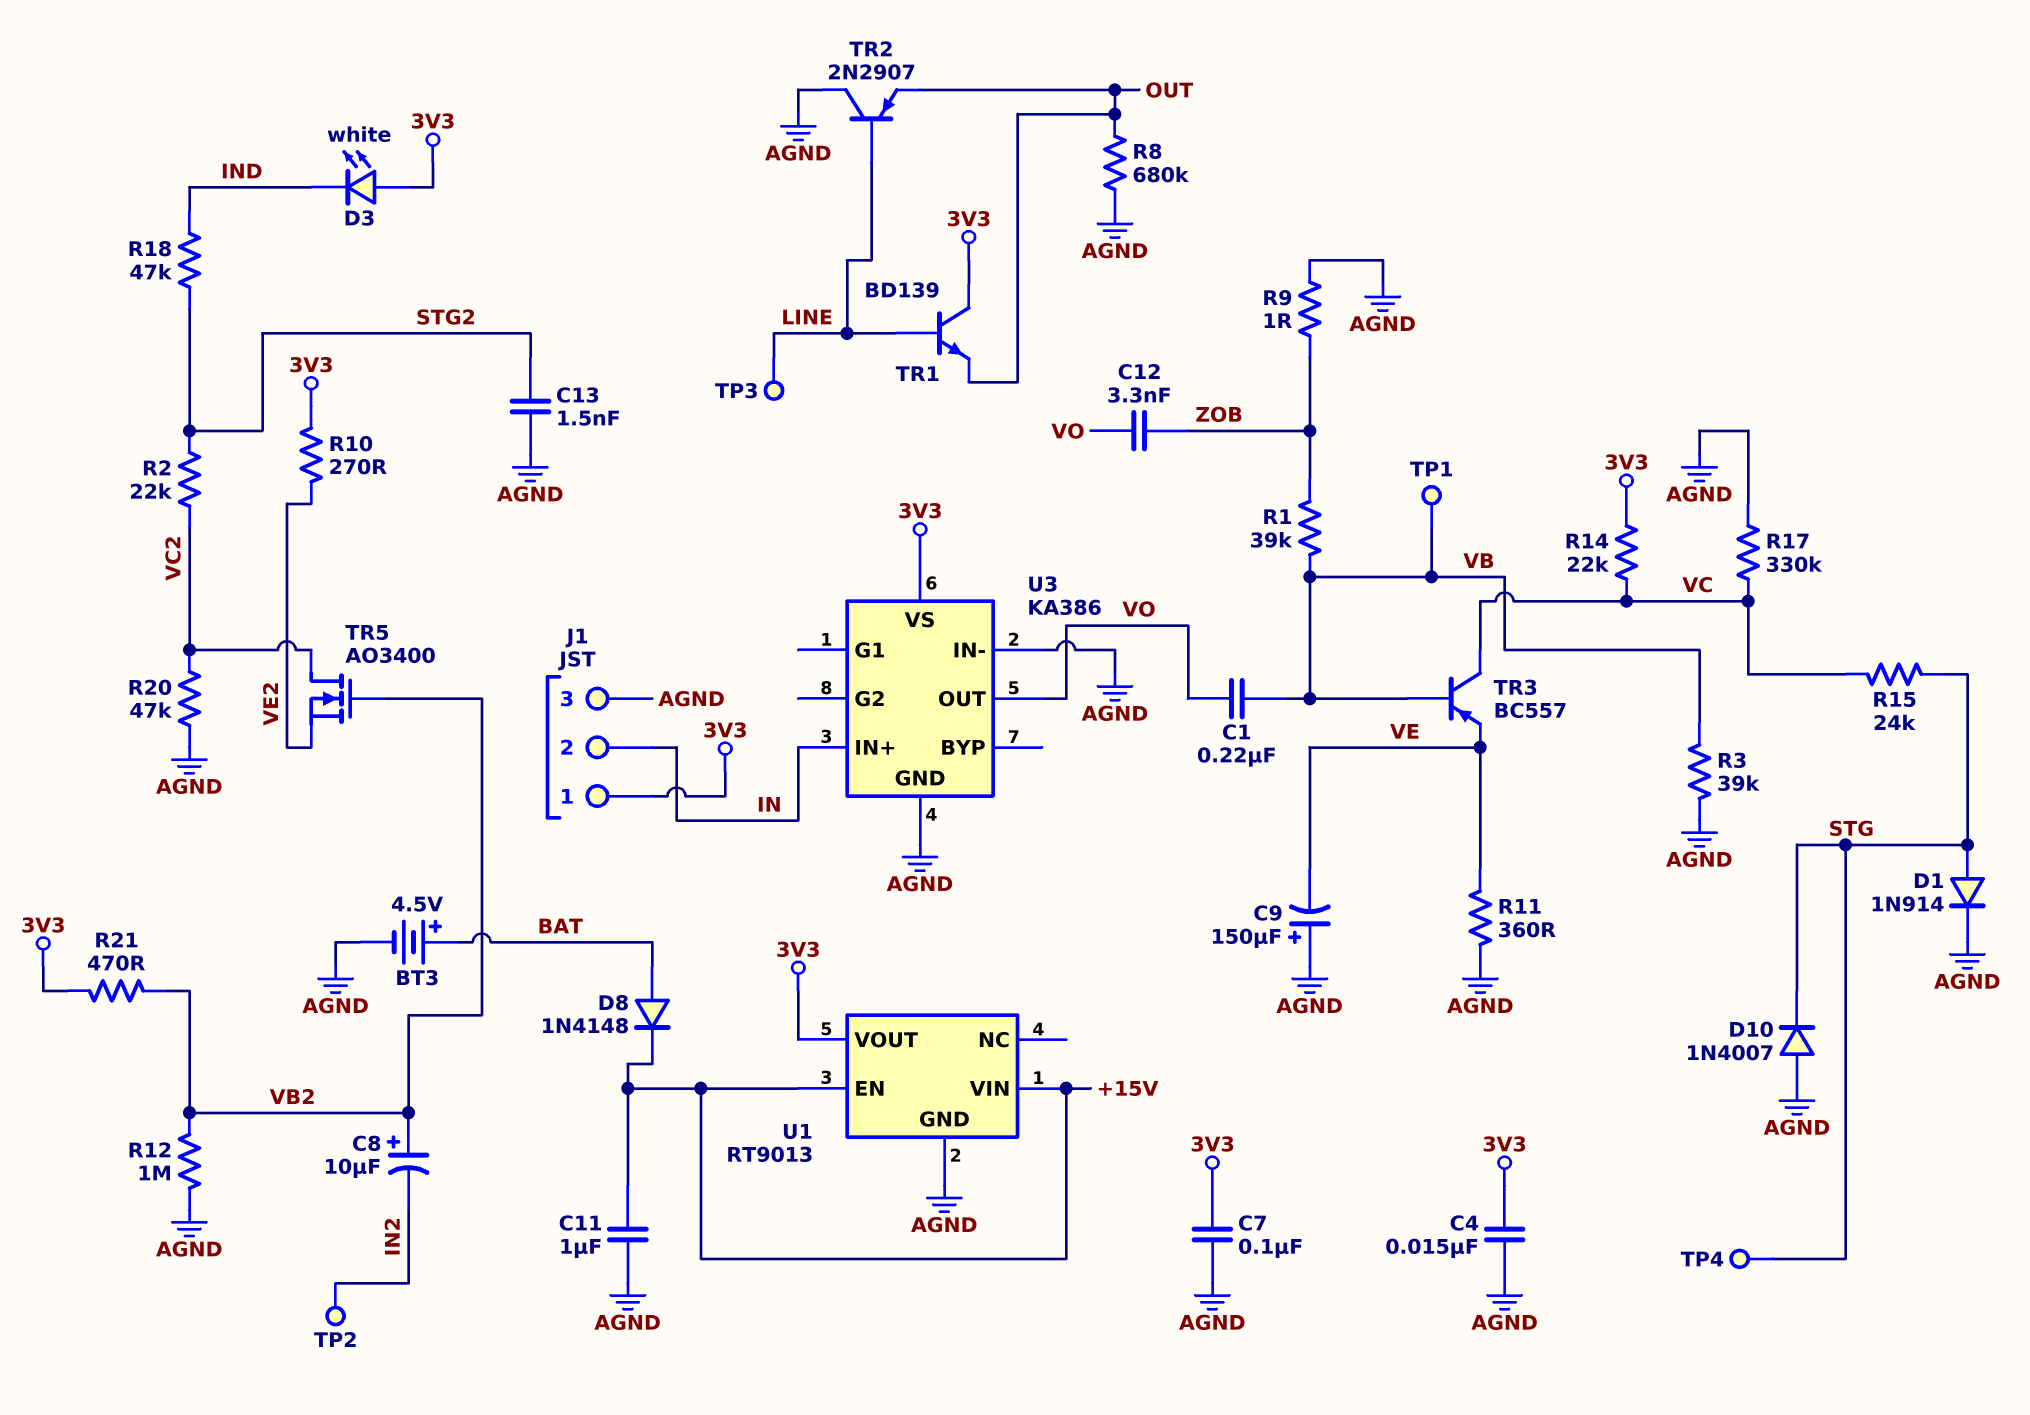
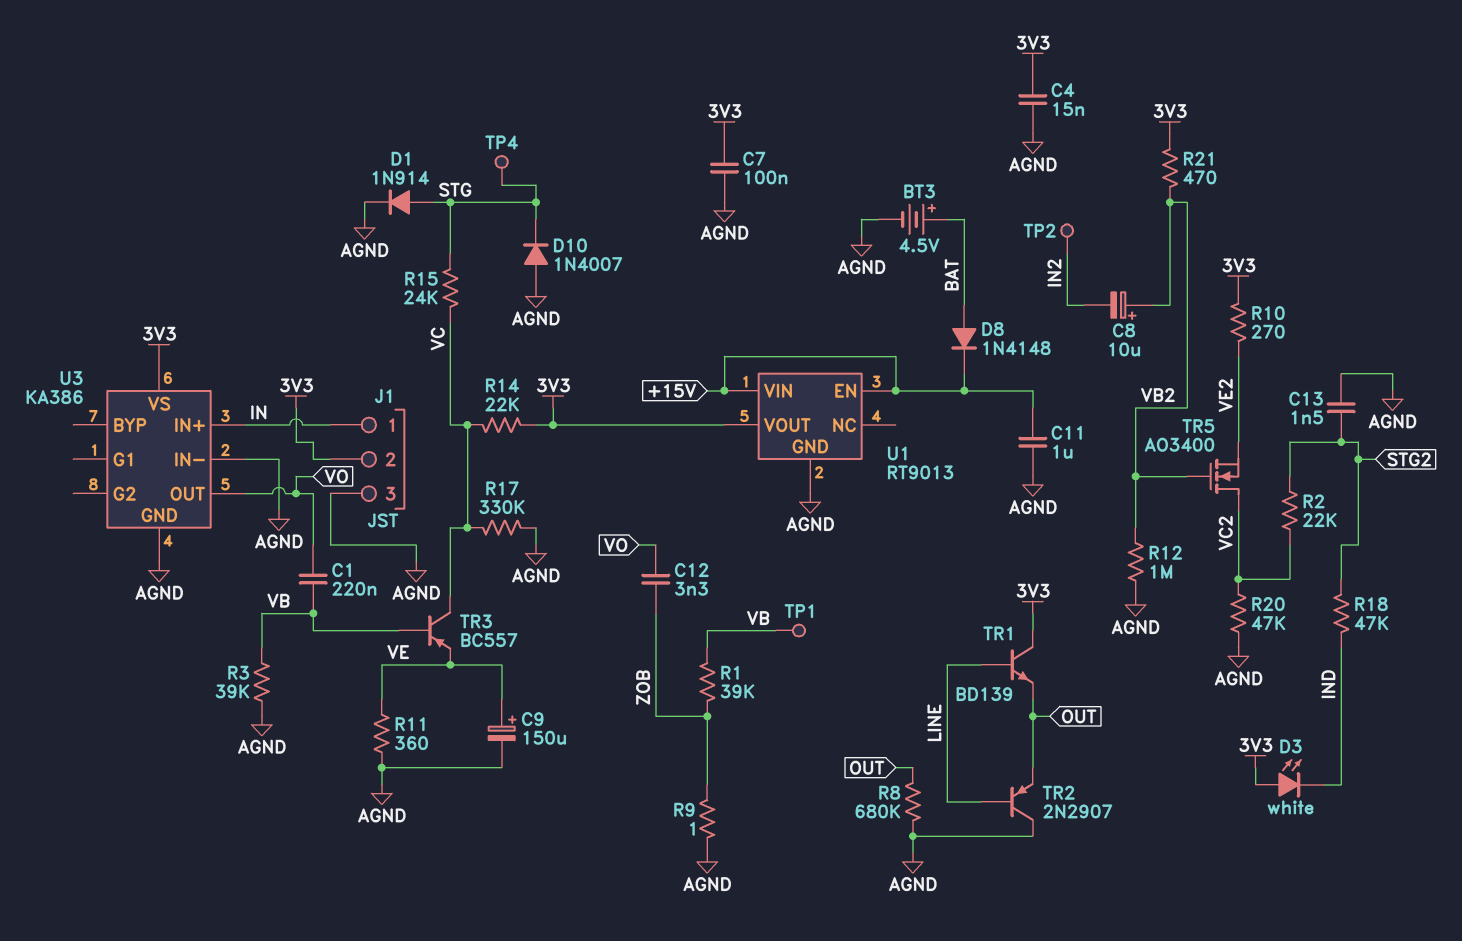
C9: 150uF (plus AGND, minus VE) -> 150uF (plus VE, minus AGND)
J1 pin 1: 3V3 -> IN
J1 pin 2: IN -> 3V3
TP3: test point (LINE) -> none

